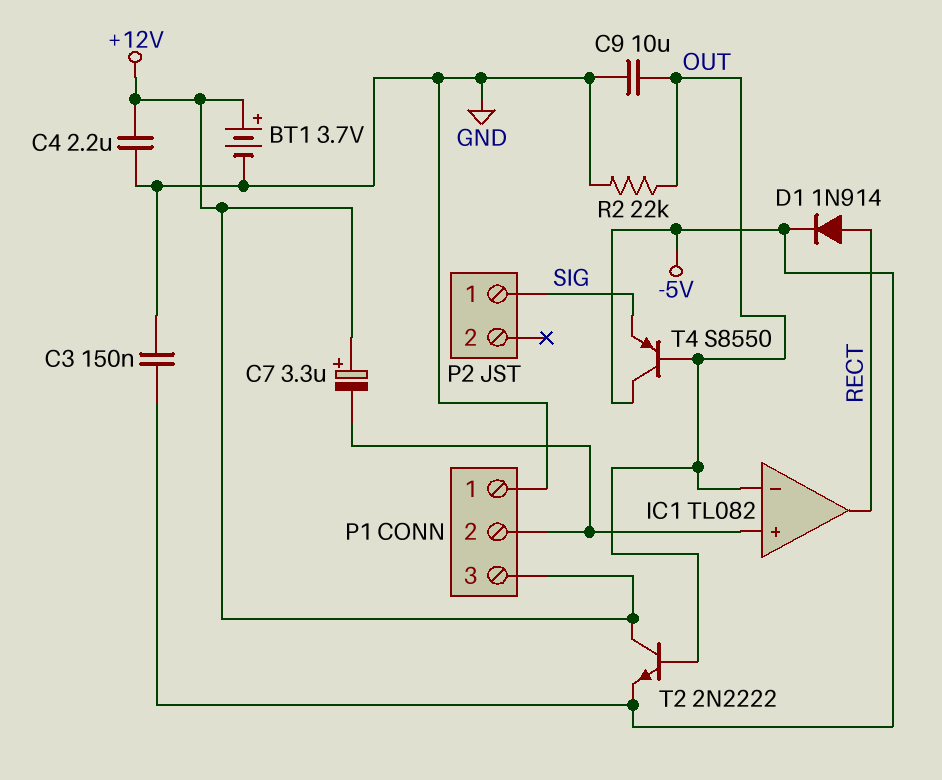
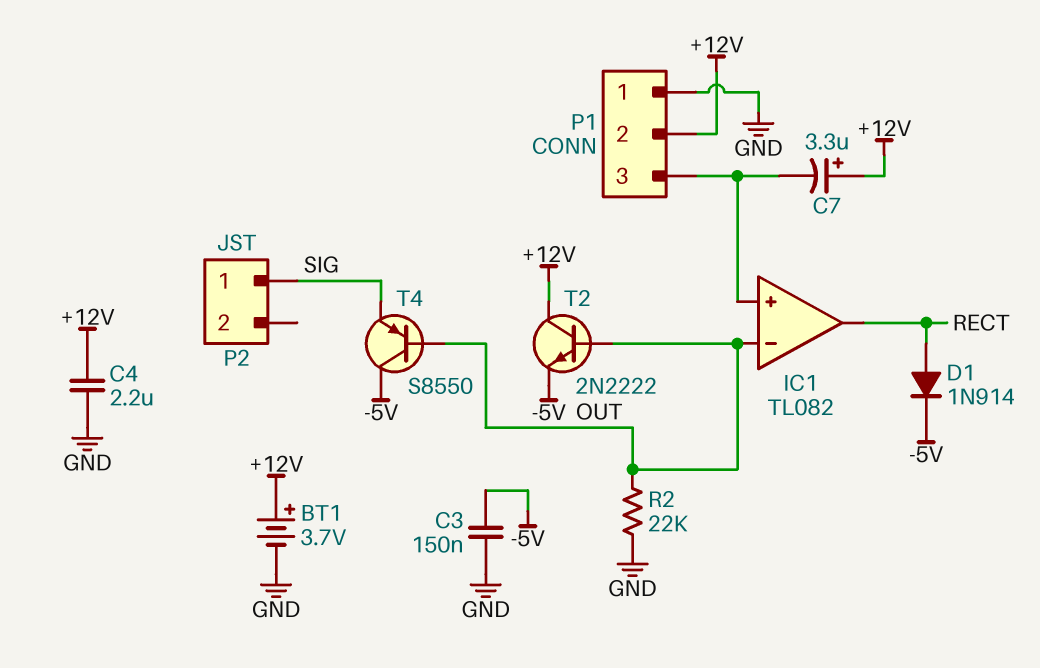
C9: 10uF (GND, OUT) -> none
P1 pin 2: IC1/in+ -> +12V
P1 pin 3: +12V -> IC1/in+

